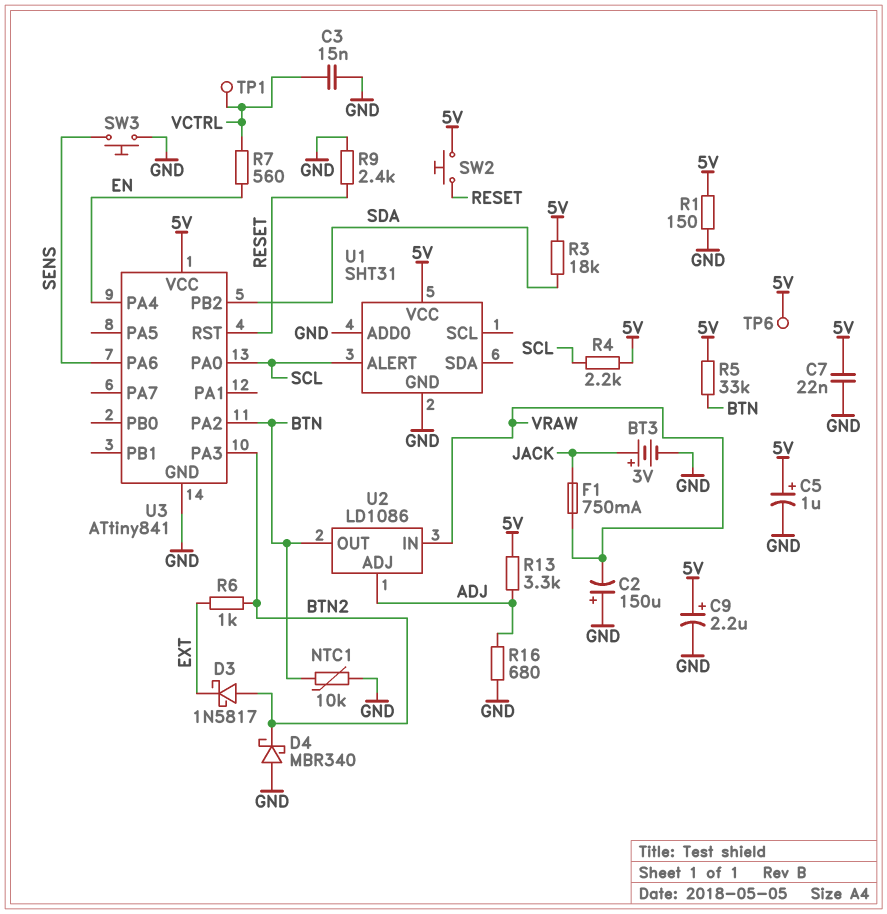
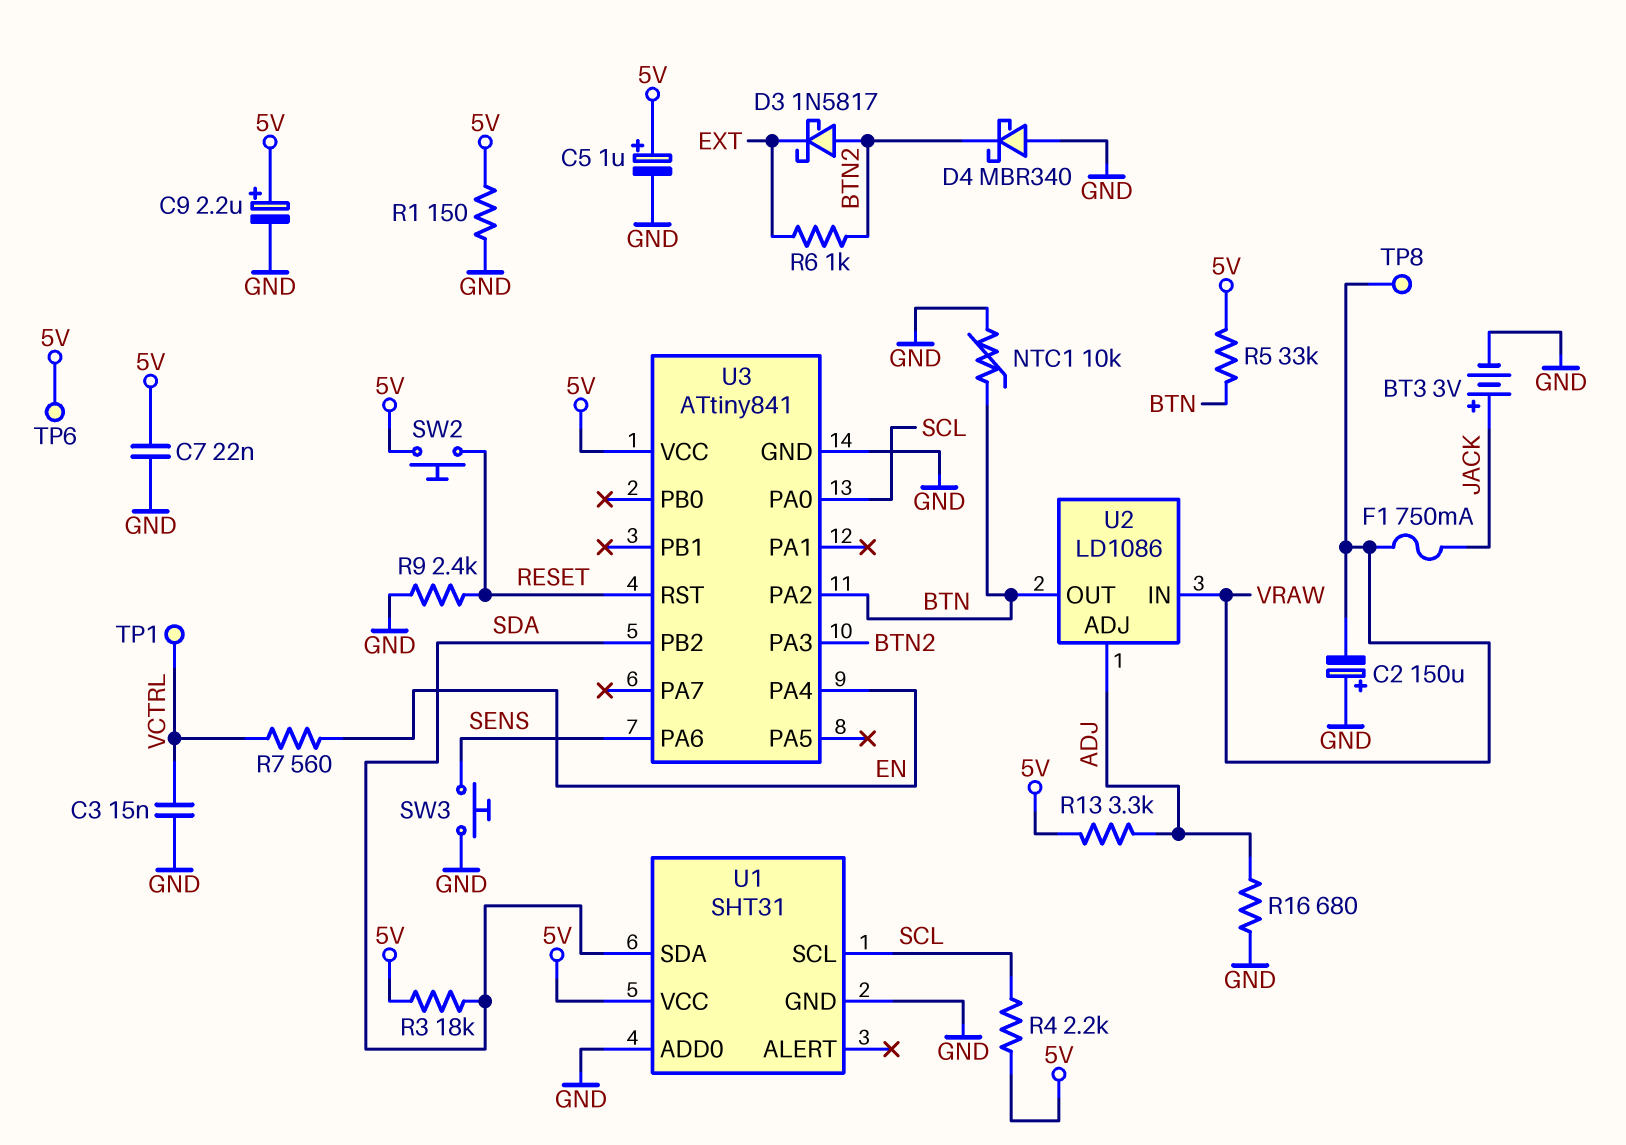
TP8: none -> test point (VRAW)
U1 pin ALERT: SCL -> none
U1 pin SCL: none -> SCL
U1 pin SDA: none -> SDA

